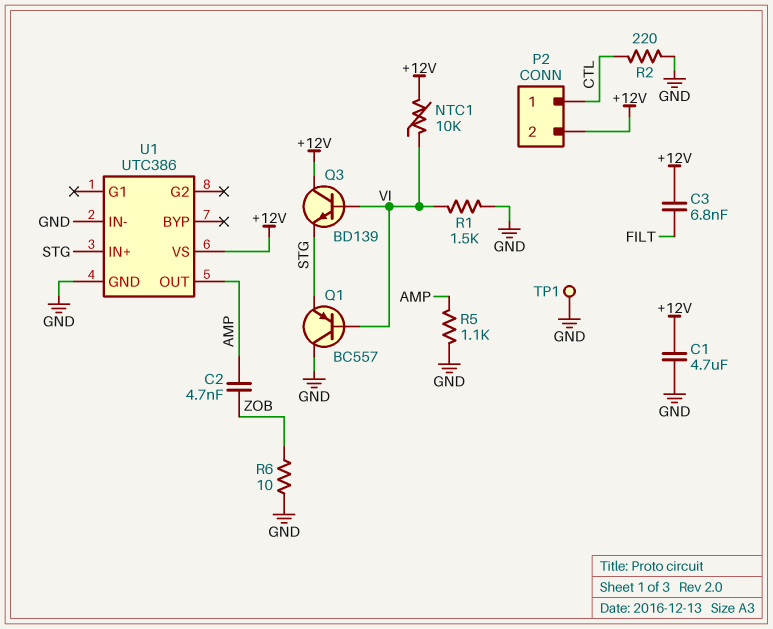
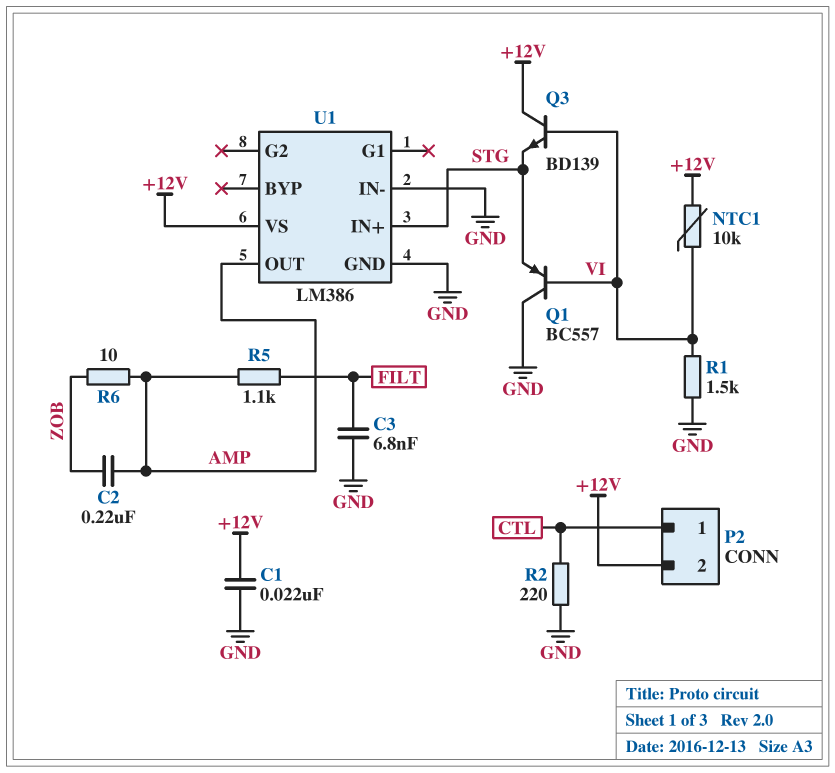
C1: 4.7uF (+12V, GND) -> 22nF (+12V, GND)
C2: 4.7nF (AMP, ZOB) -> 220nF (AMP, ZOB)
C3: 6.8nF (+12V, FILT) -> 6.8nF (FILT, GND)
R5: 1.1k (AMP, GND) -> 1.1k (AMP, FILT)
R6: 10 (GND, ZOB) -> 10 (AMP, ZOB)
TP1: test point (GND) -> none
U1: UTC386 -> LM386

